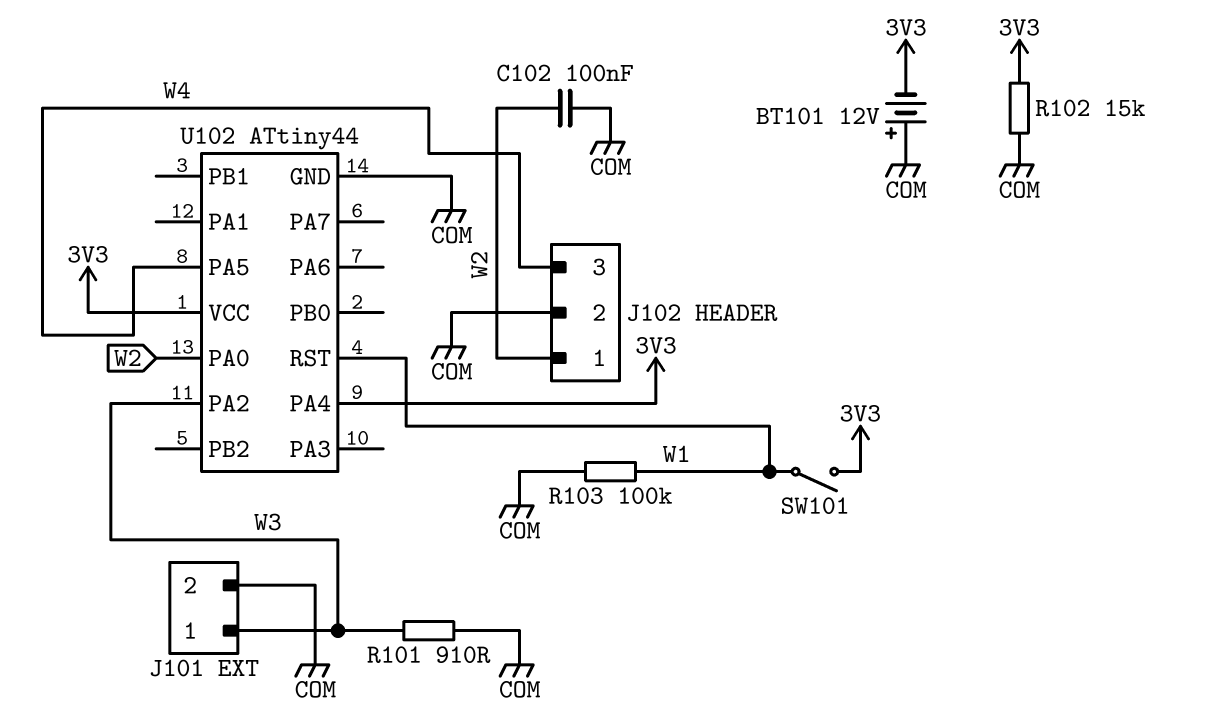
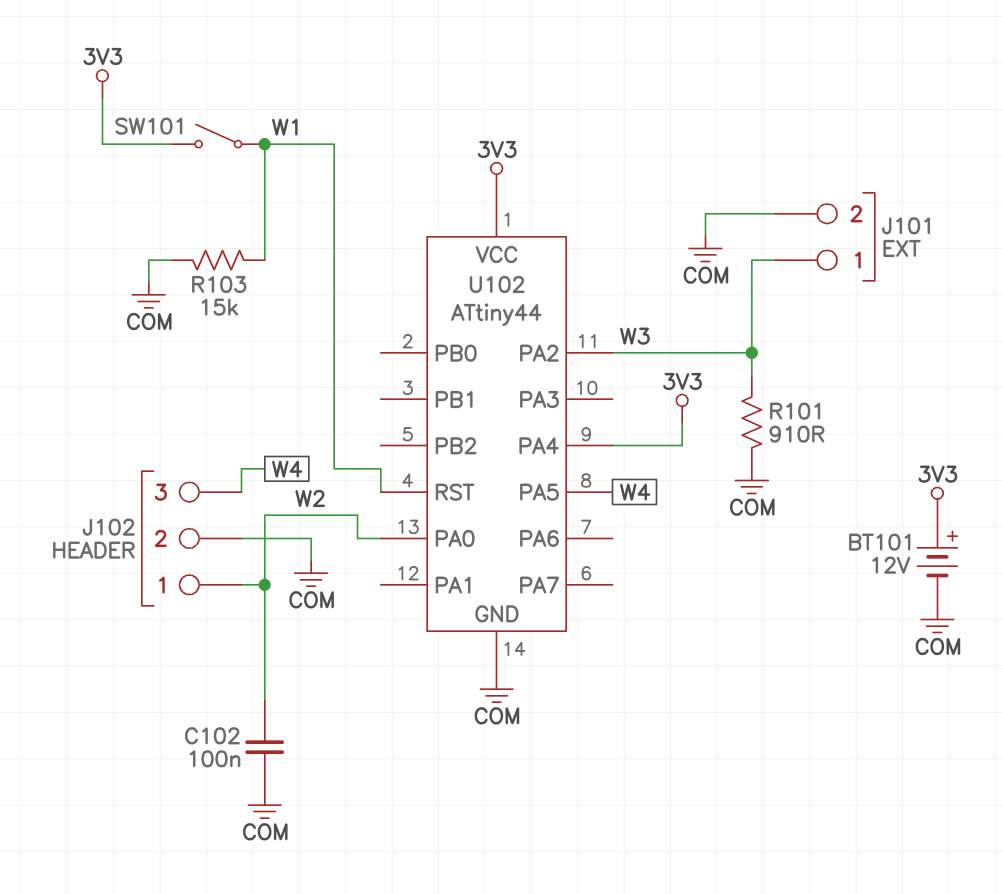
BT101: 12V (plus COM, minus 3V3) -> 12V (plus 3V3, minus COM)
R102: 15k (3V3, COM) -> none
R103: 100k (COM, W1) -> 15k (COM, W1)

